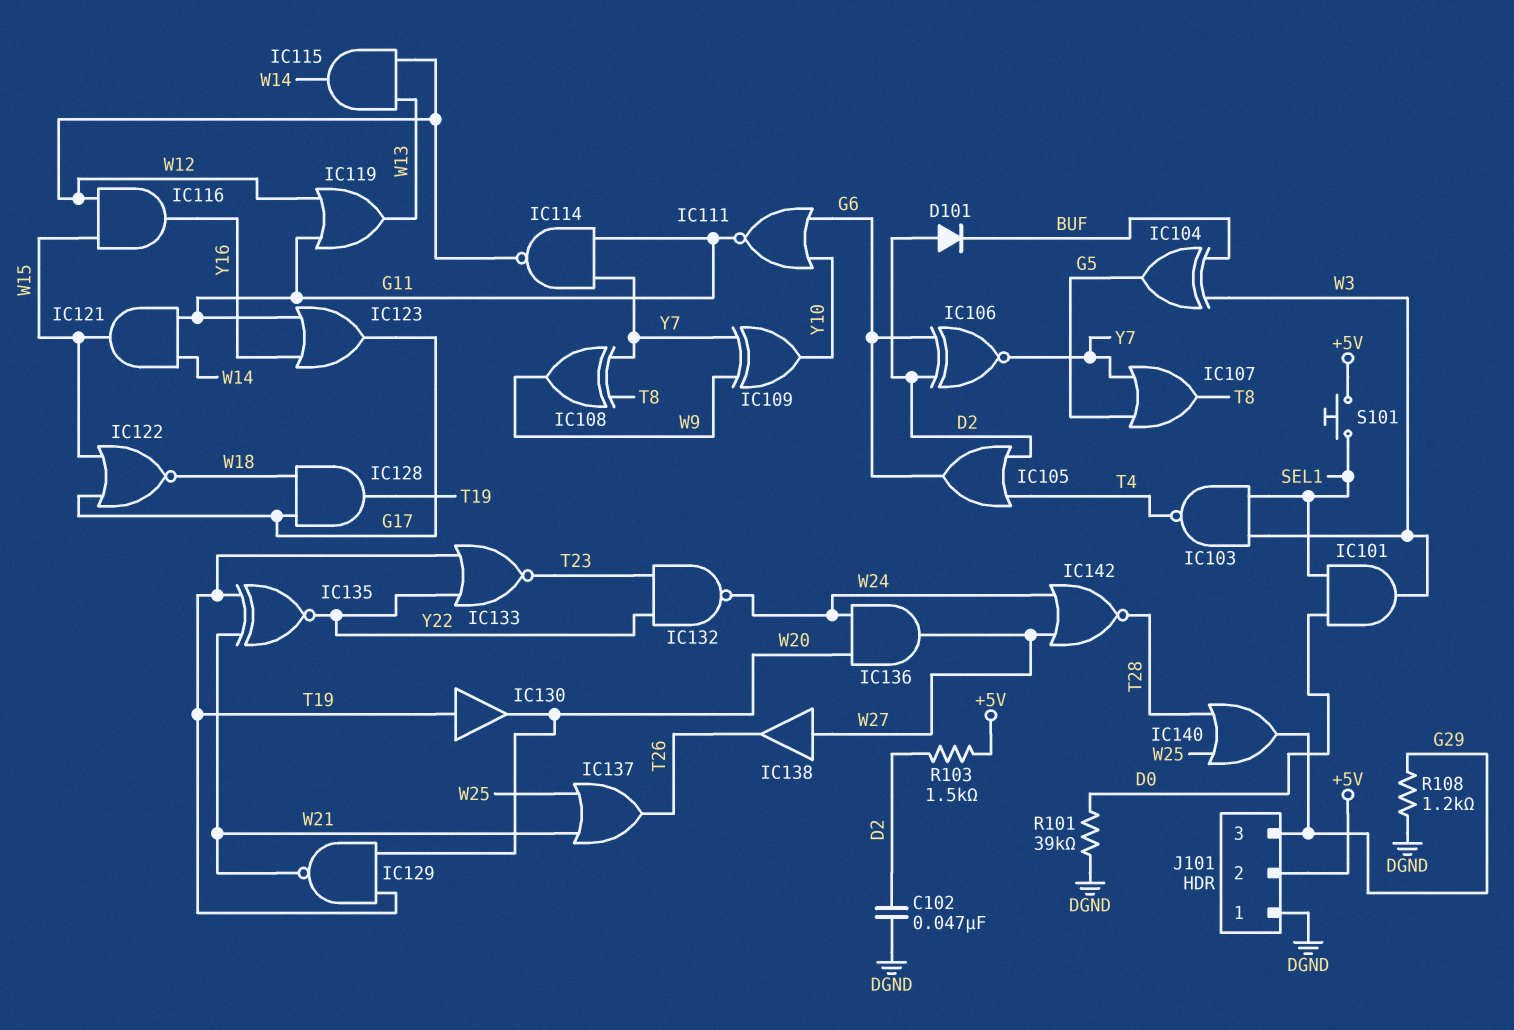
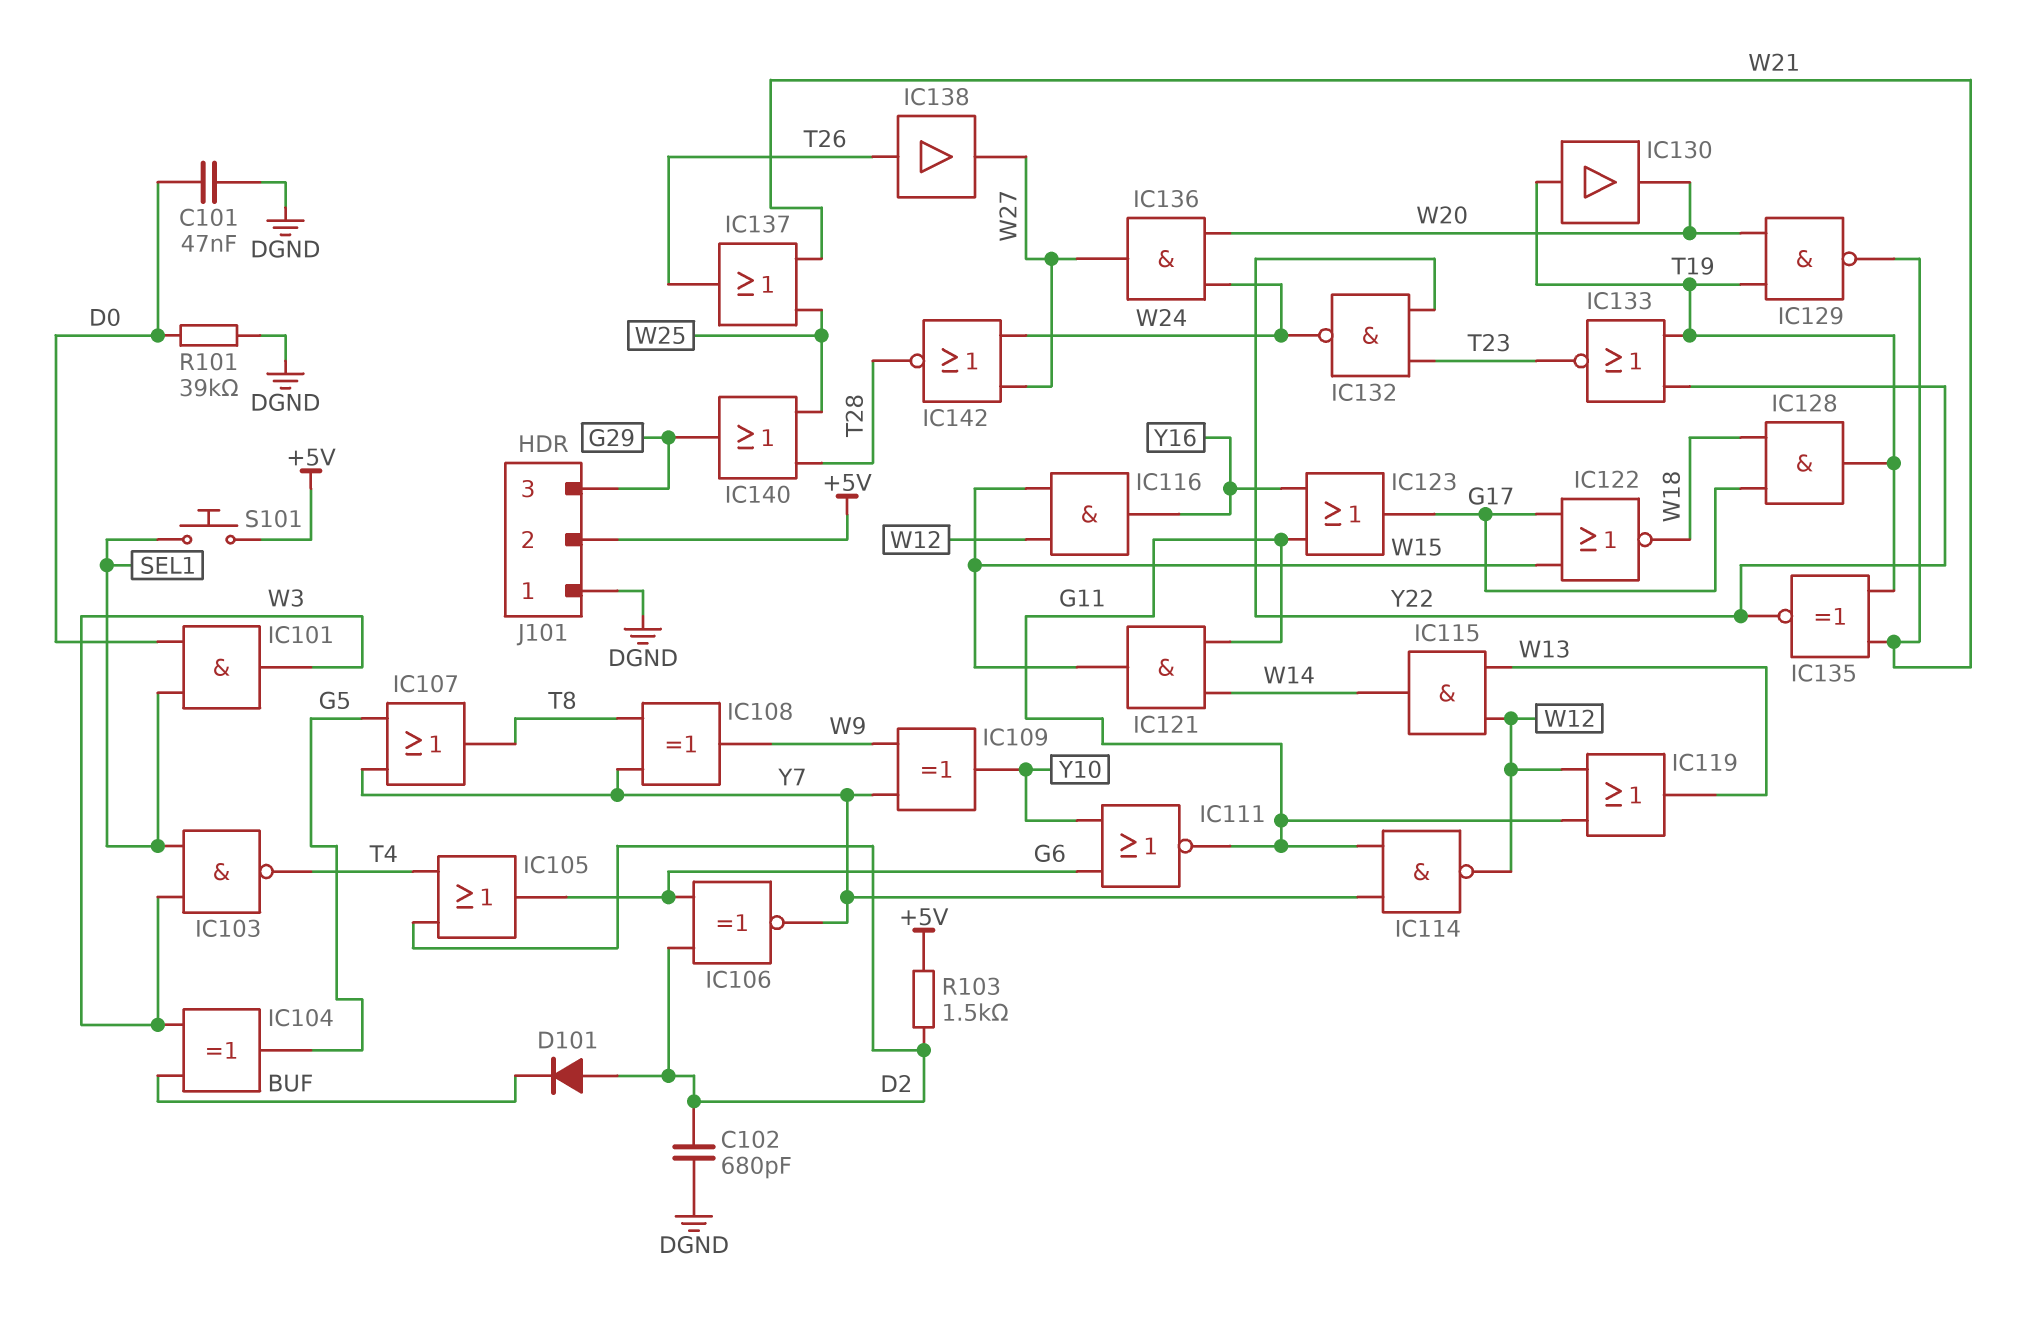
C101: none -> 47nF (D0, DGND)
C102: 47nF (D2, DGND) -> 680pF (D2, DGND)
IC138: buffer (in W27, out T26) -> buffer (in T26, out W27)
R108: 1.2k (DGND, G29) -> none

